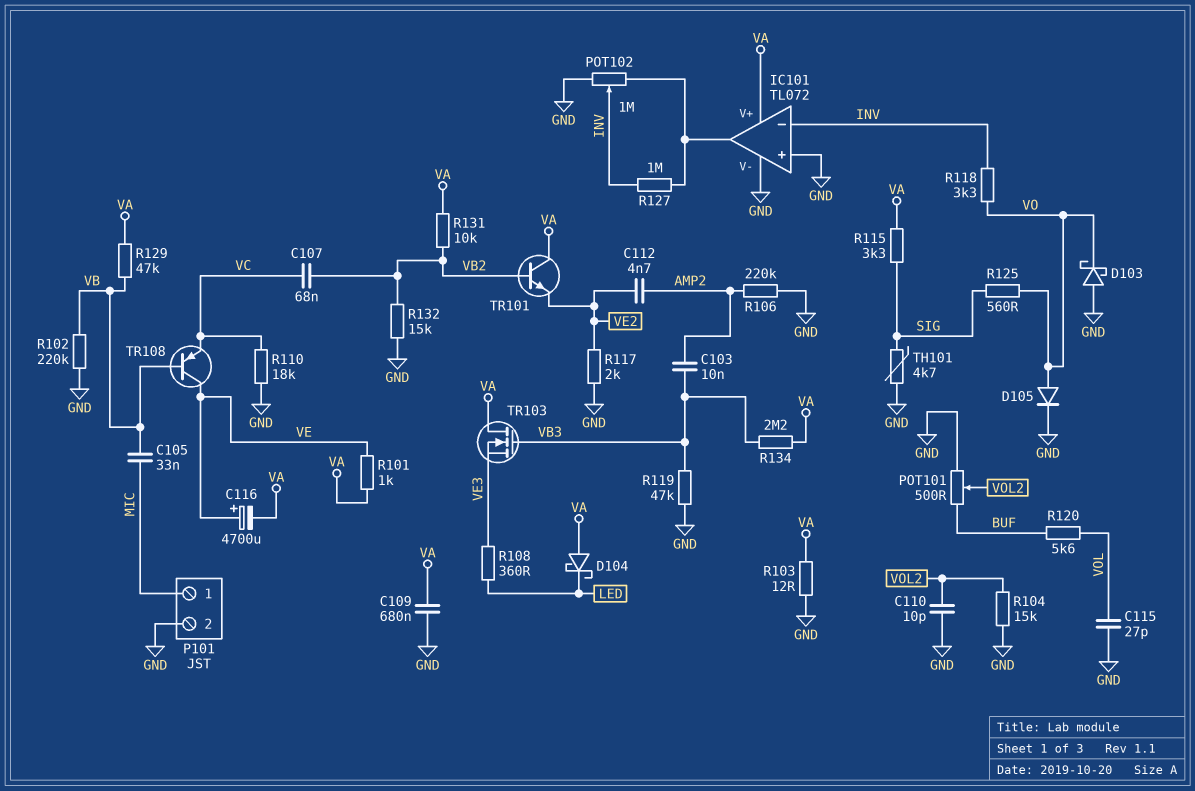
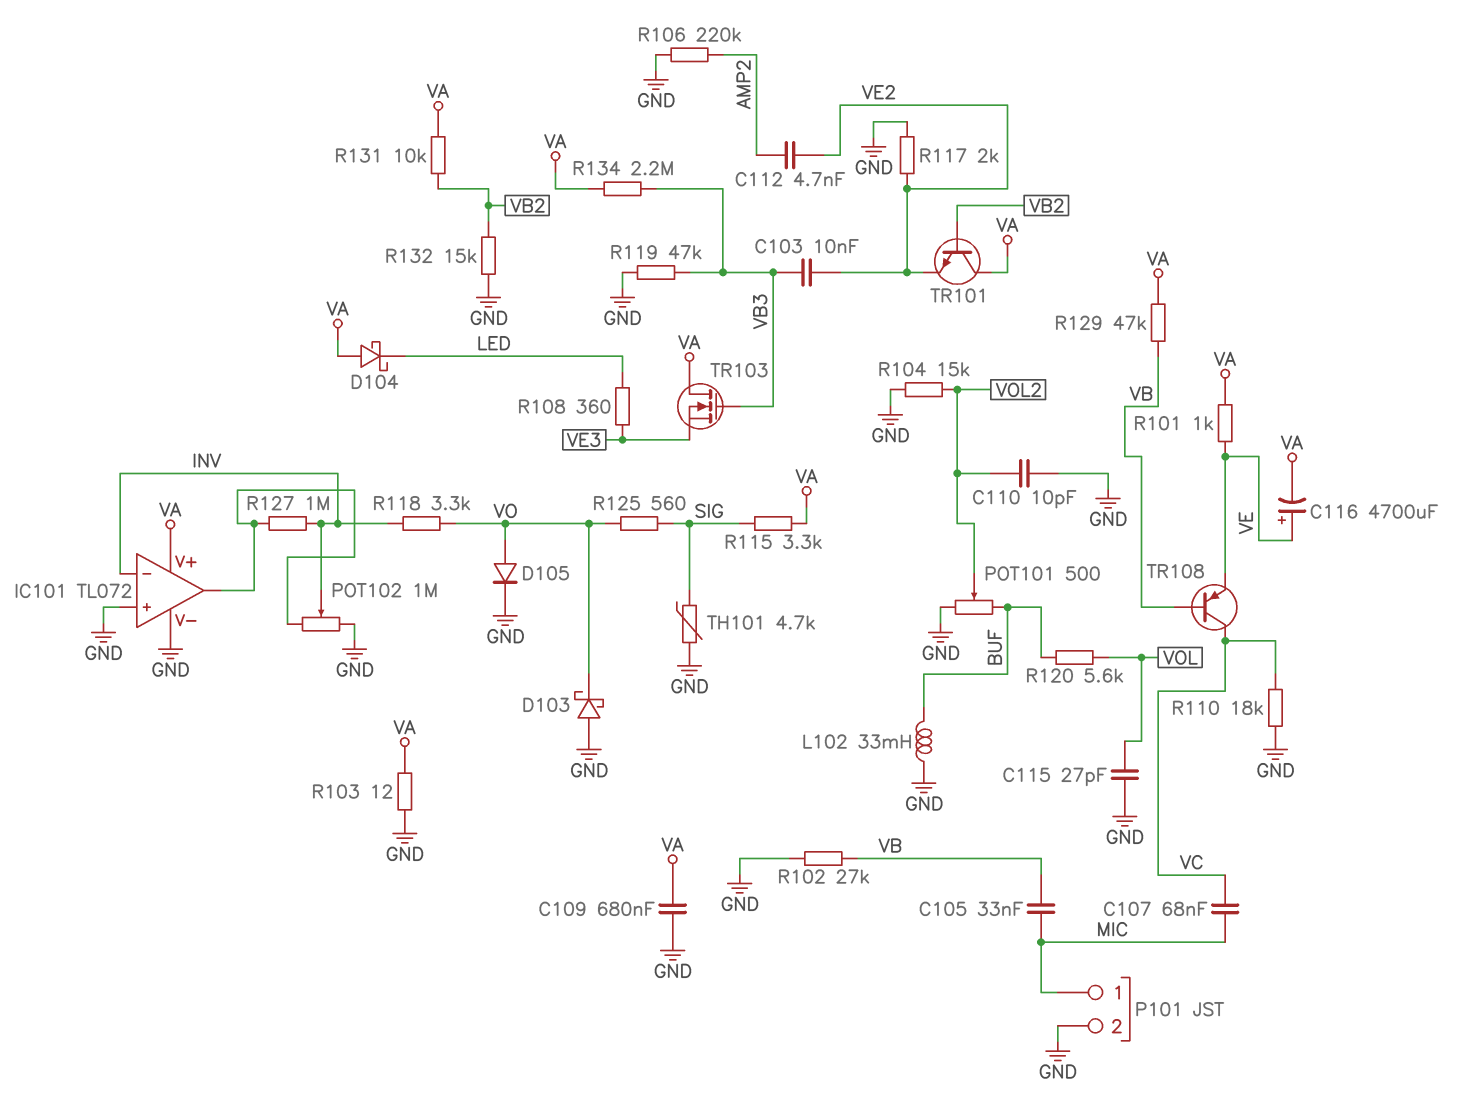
C103: 10nF (AMP2, VB3) -> 10nF (VB3, VE2)
C107: 68nF (VB2, VC) -> 68nF (MIC, VC)
L102: none -> 33mH (BUF, GND)
R102: 220k (GND, VB) -> 27k (GND, VB)
TR108: PNP (B VB, C VE, E VC) -> PNP (B VB, C VC, E VE)

